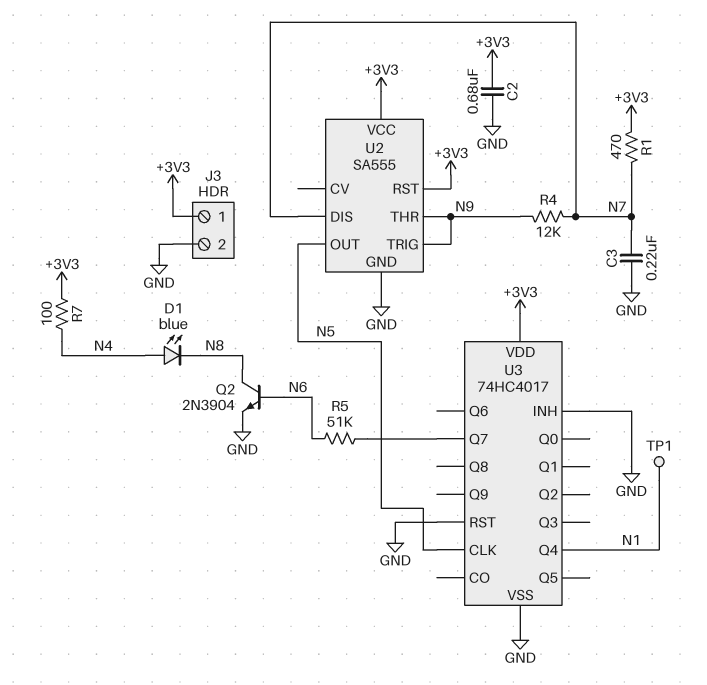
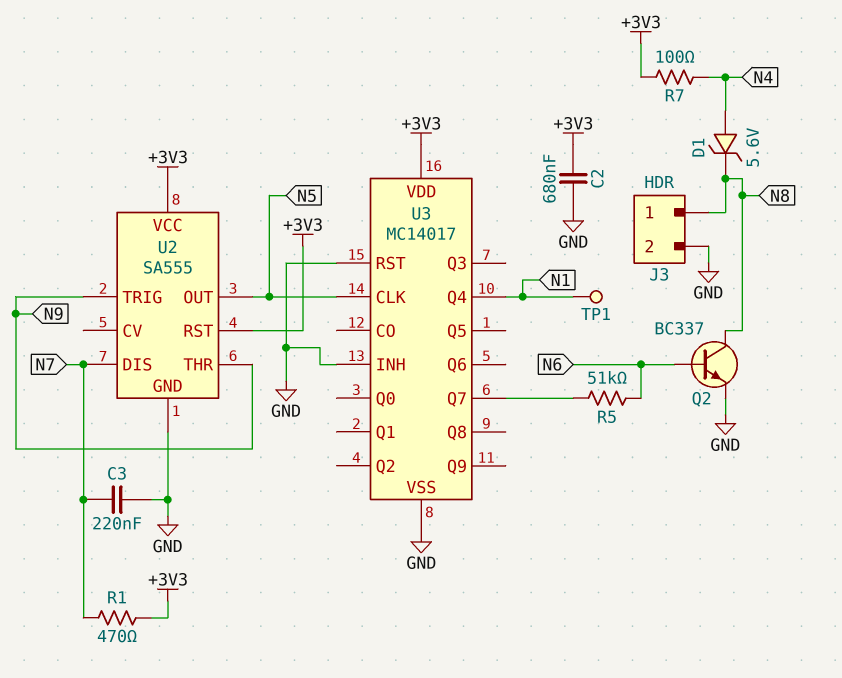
D1: LED blue (A N4, K N8) -> zener 5.6V (A N4, K N8)
J3 pin 1: +3V3 -> N8
Q2: NPN 2N3904 (B N6, C N8, E GND) -> NPN BC337 (B N6, C N8, E GND)
R4: 12k (N7, N9) -> none
U3: 74HC4017 -> MC14017

